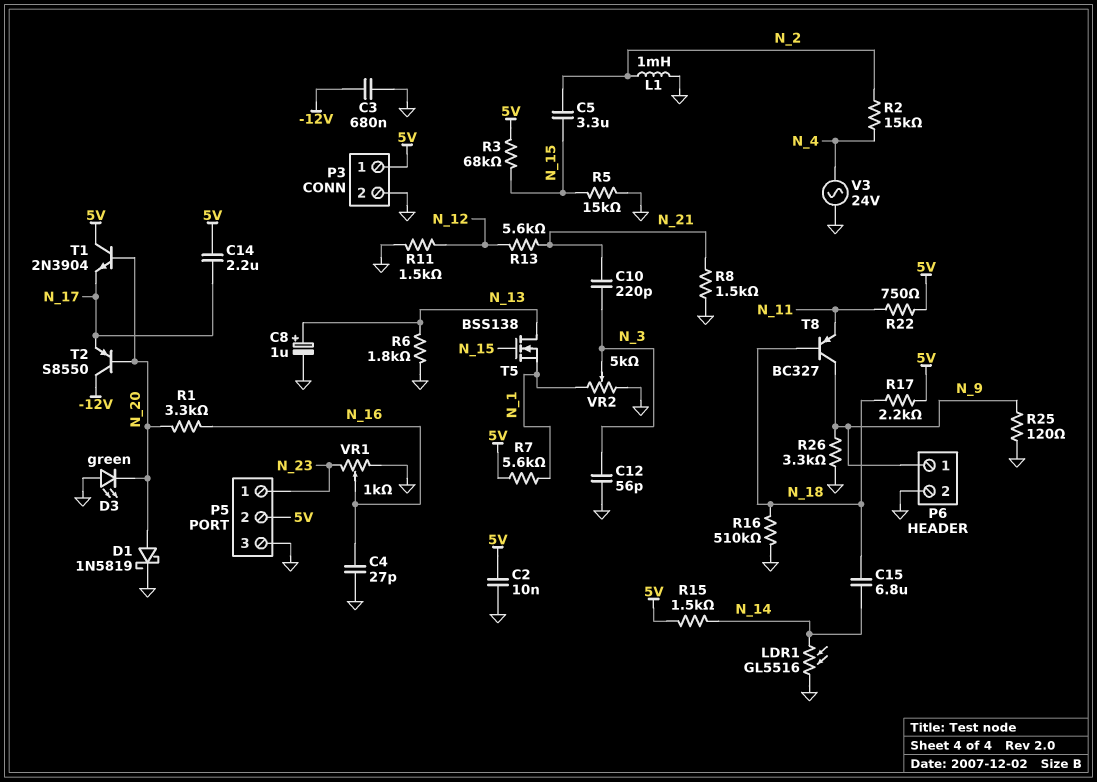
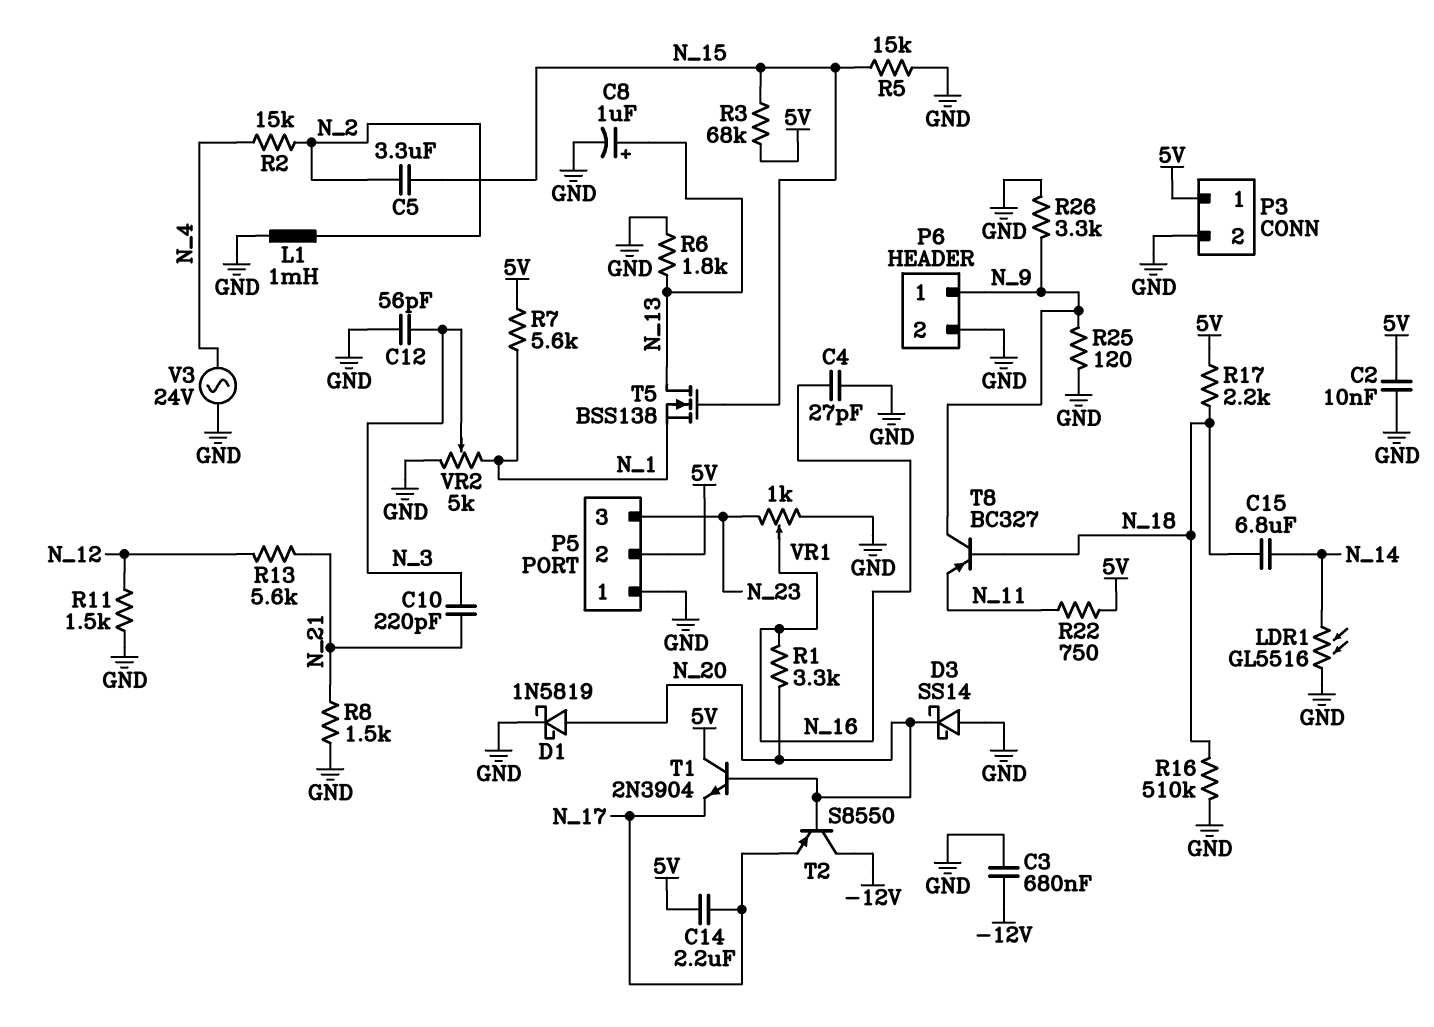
D3: LED green (A GND, K N_20) -> schottky SS14 (A GND, K N_20)
P5 pin 1: N_23 -> GND
P5 pin 3: GND -> N_23
R15: 1.5k (5V, N_14) -> none

